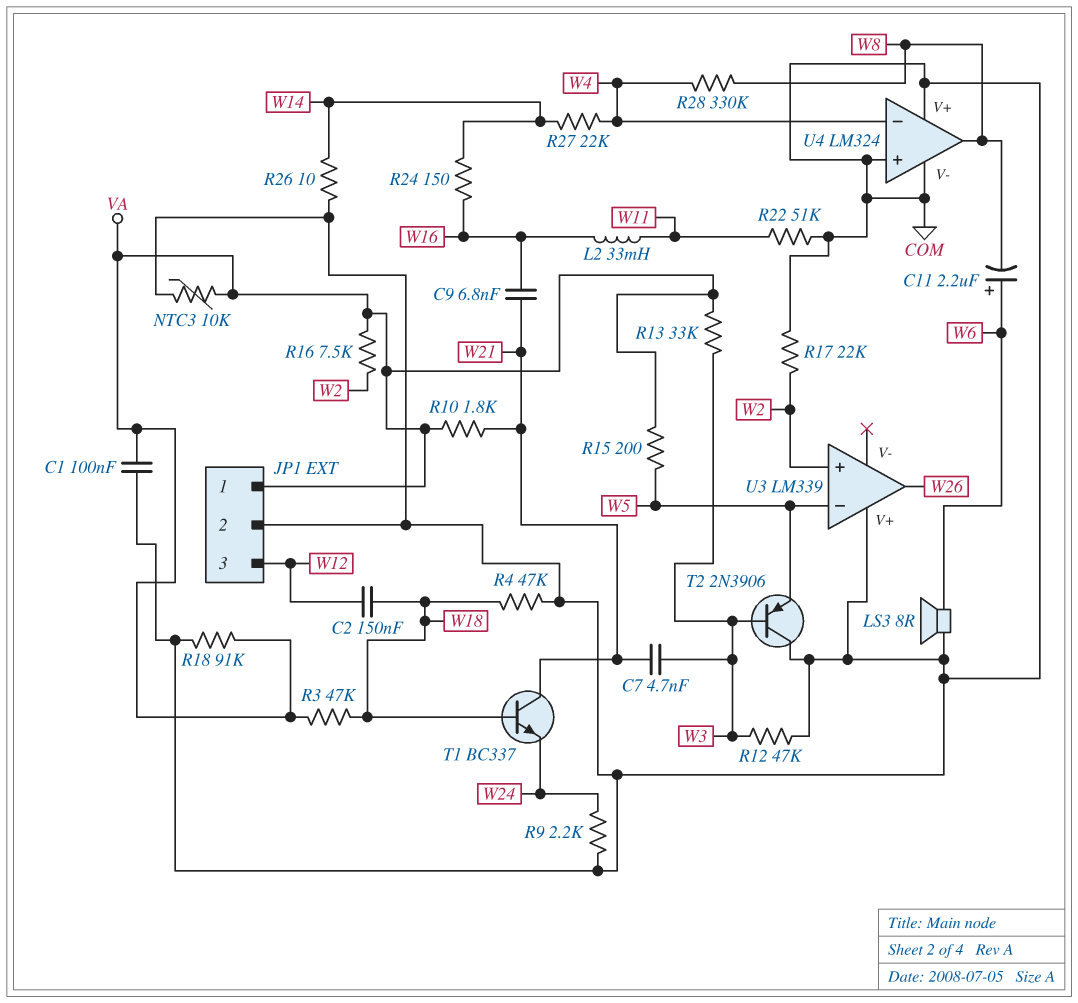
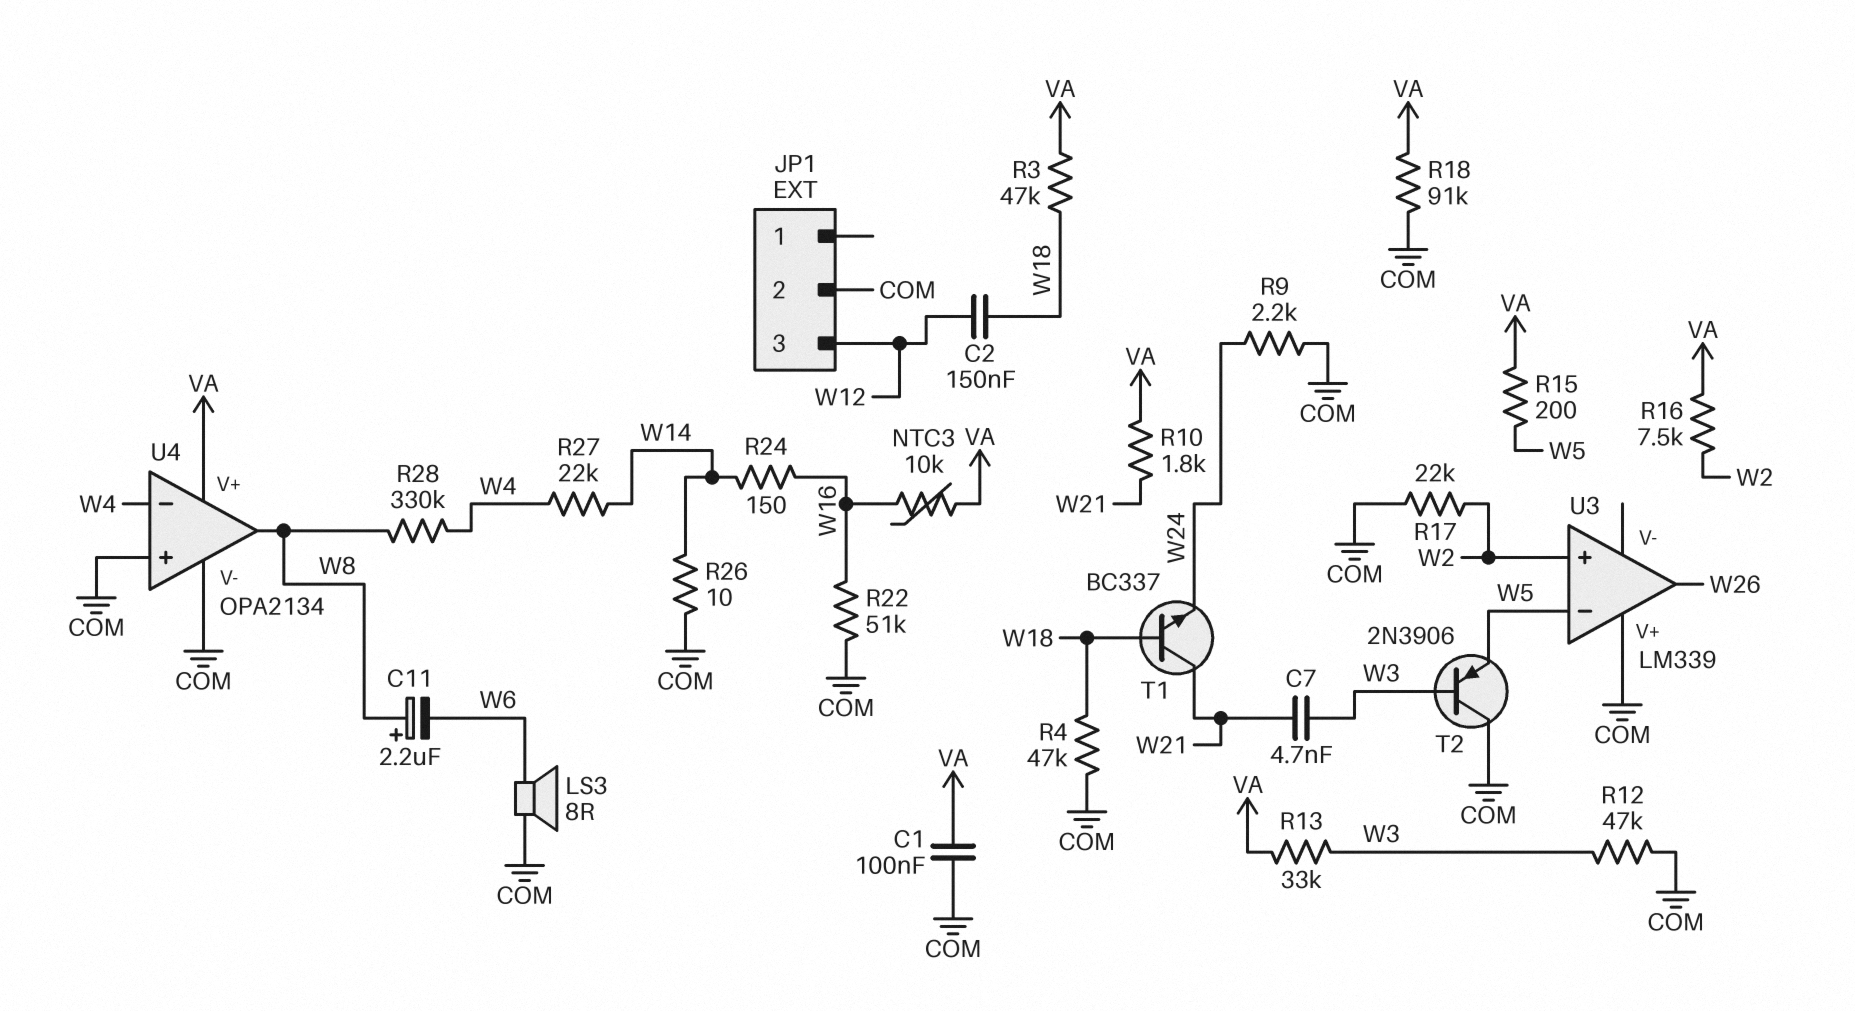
C9: 6.8nF (W16, W21) -> none
C11: 2.2uF (plus W6, minus W8) -> 2.2uF (plus W8, minus W6)
JP1 pin 1: VA -> none
L2: 33mH (W11, W16) -> none
NTC3: 10k (COM, VA) -> 10k (VA, W16)
R22: 51k (COM, W11) -> 51k (COM, W16)
U4: LM324 -> OPA2134
U4 pin V+: COM -> VA

